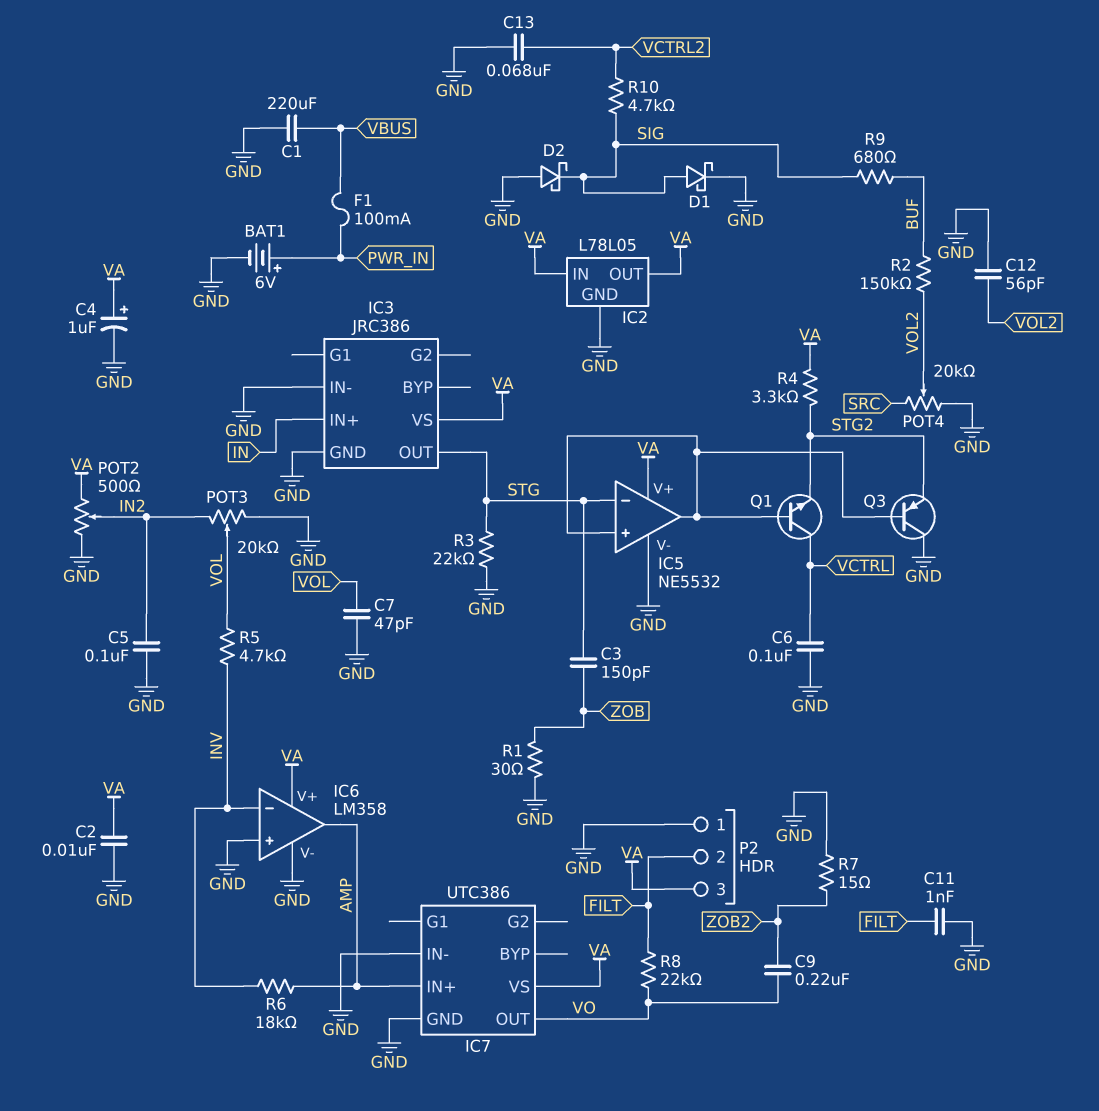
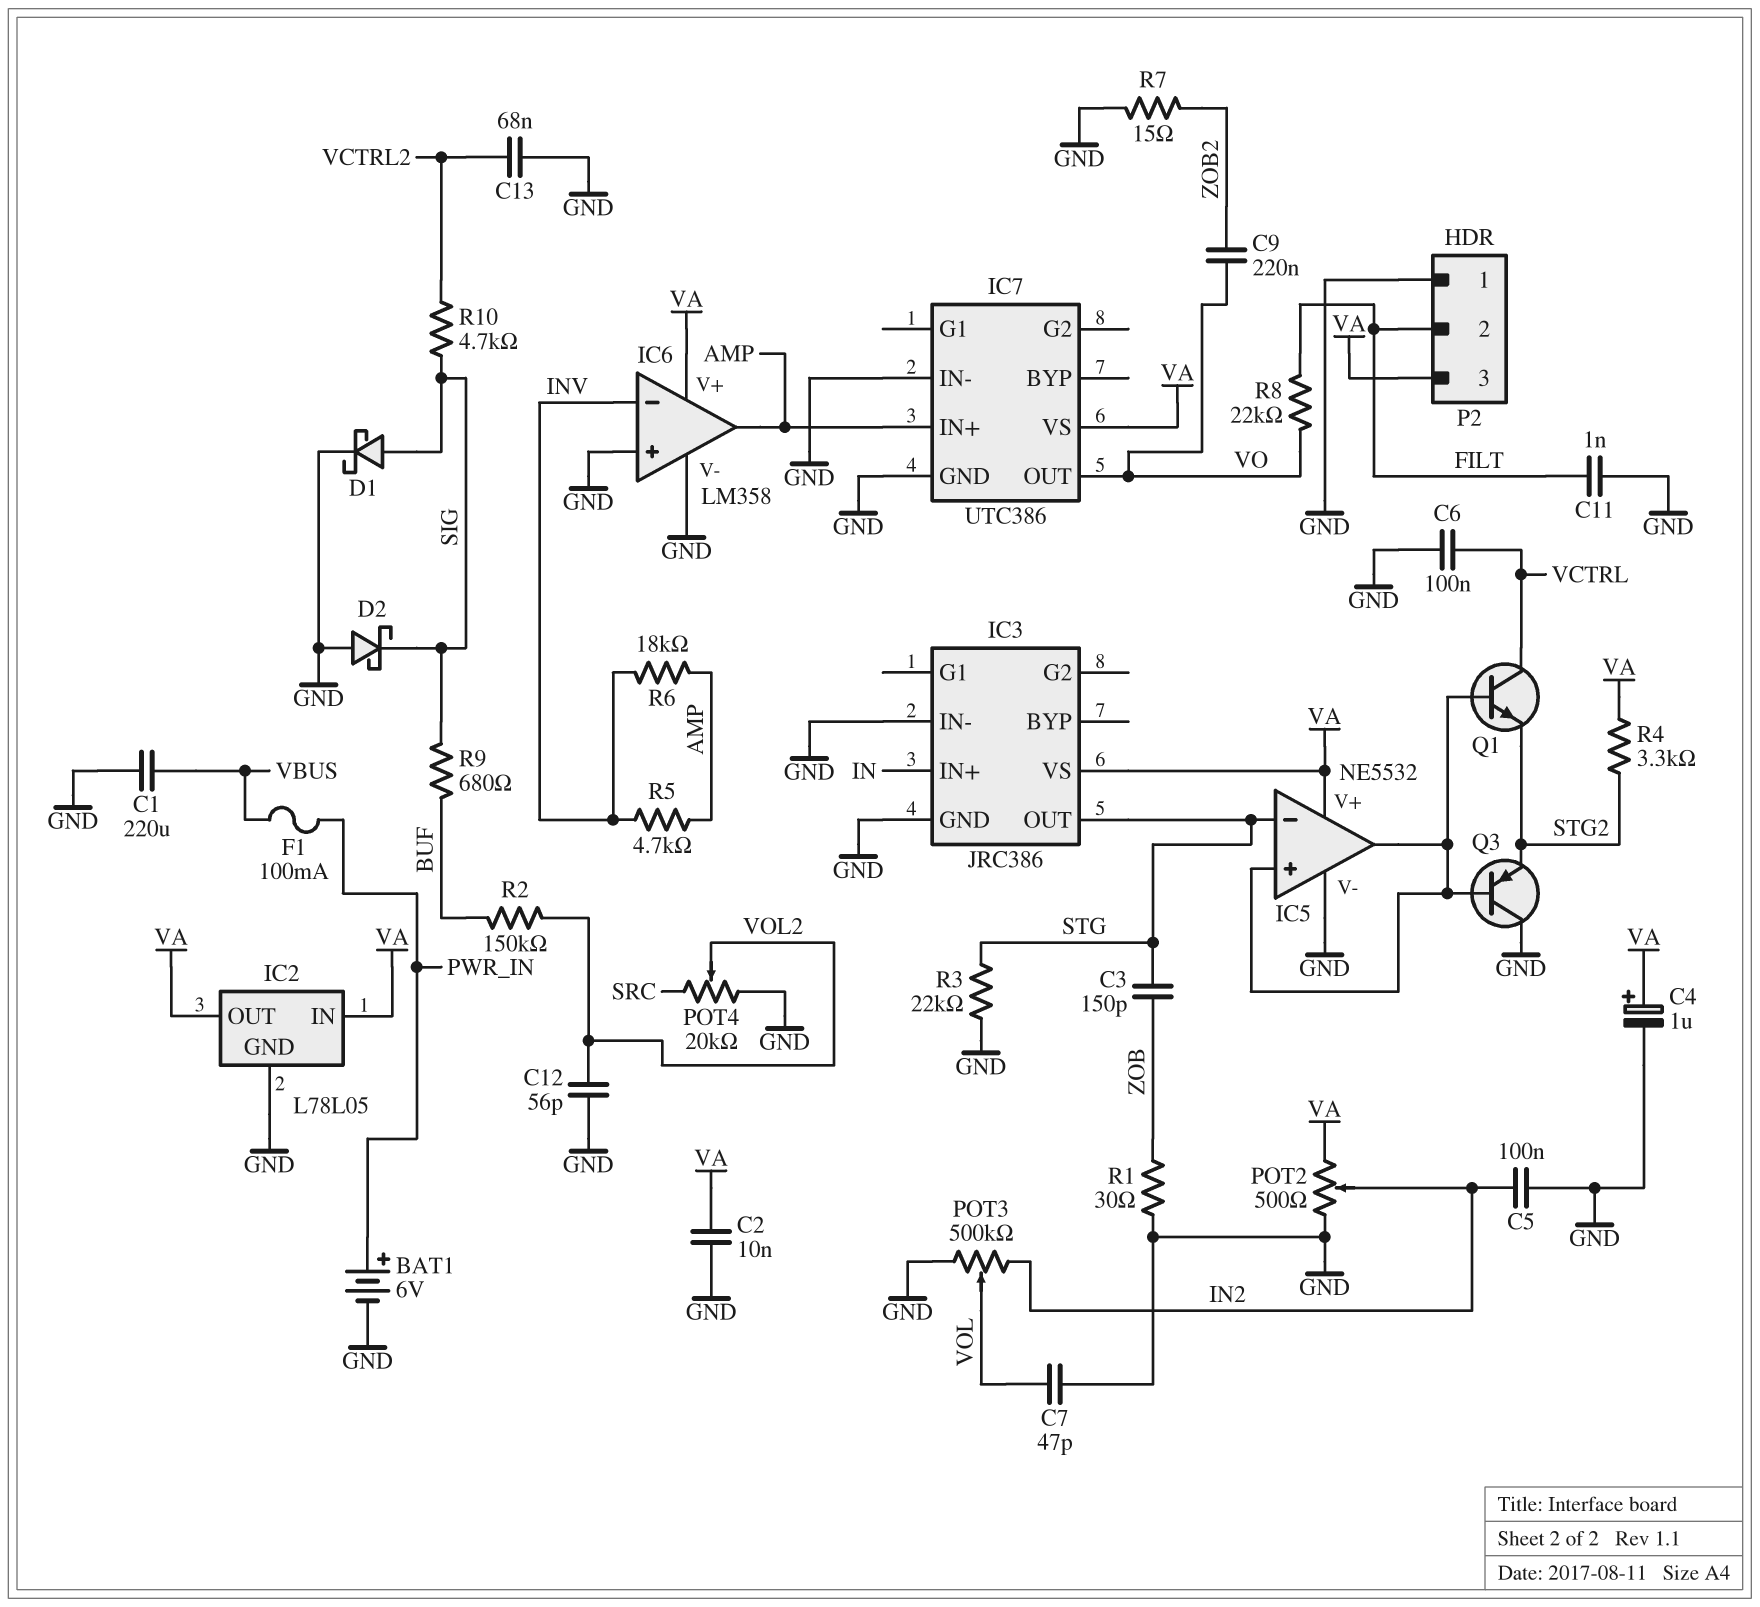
POT3: 20k (GND, IN2, wiper VOL) -> 500k (GND, IN2, wiper VOL)
R5: 4.7k (INV, VOL) -> 4.7k (AMP, INV)

